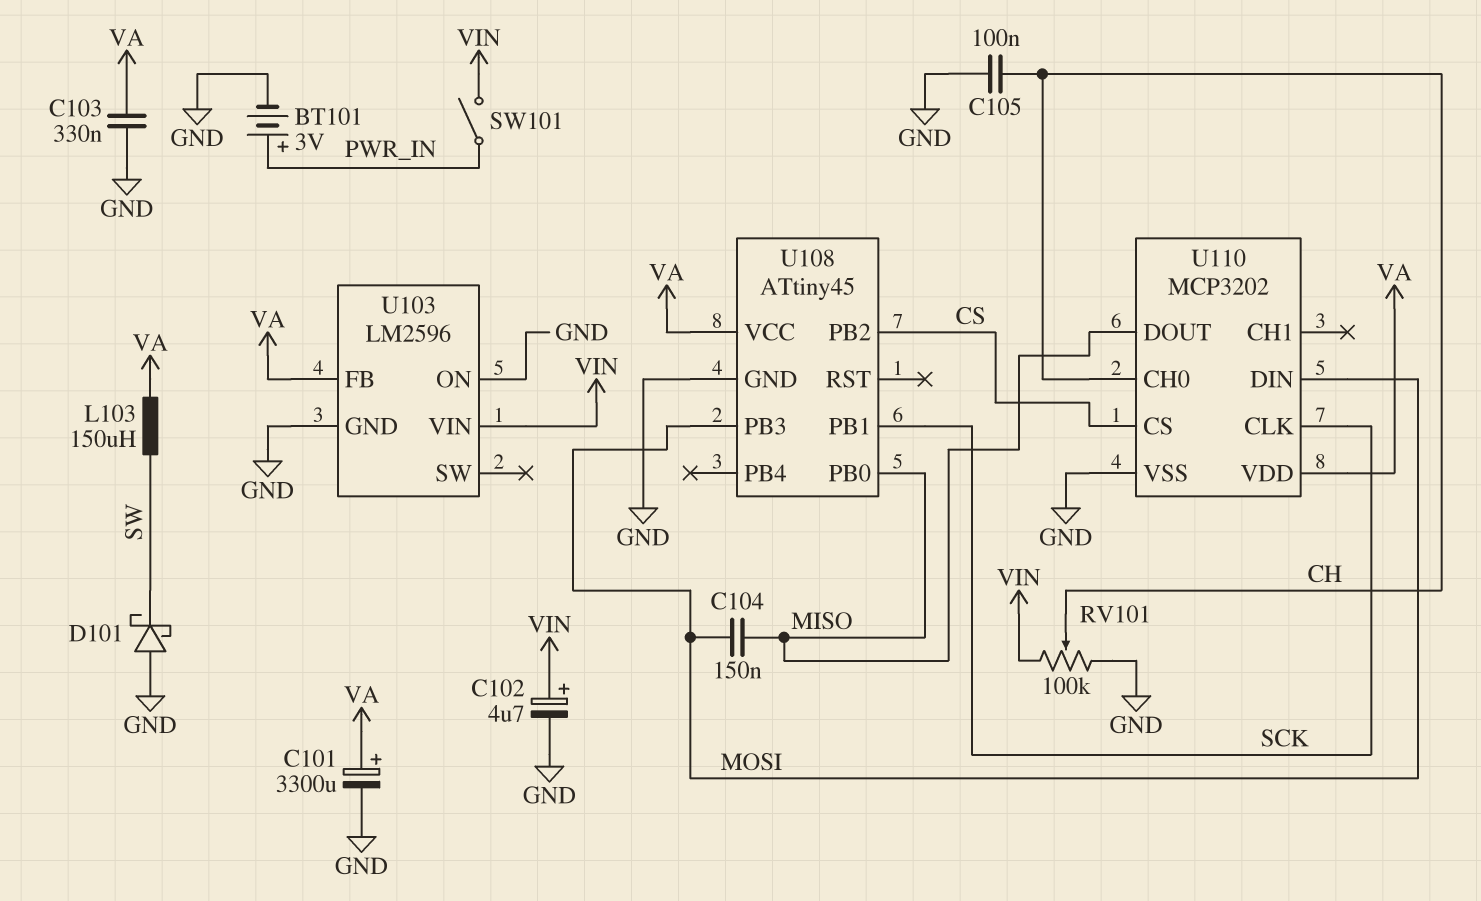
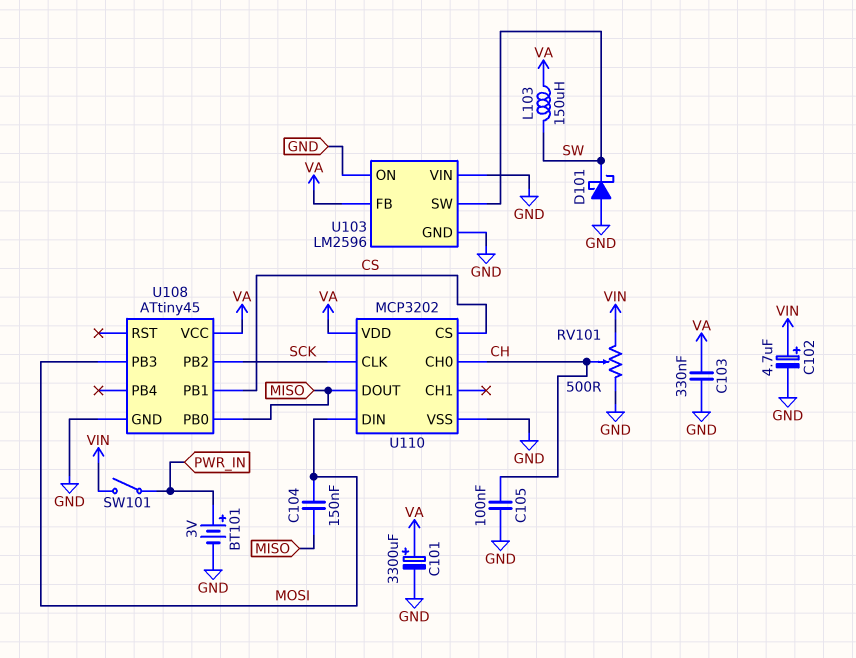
RV101: 100k (GND, VIN, wiper CH) -> 500 (GND, VIN, wiper CH)
U103 pin SW: none -> SW
U103 pin VIN: VIN -> GND
U108 pin PB1: SCK -> CS
U108 pin PB2: CS -> SCK

